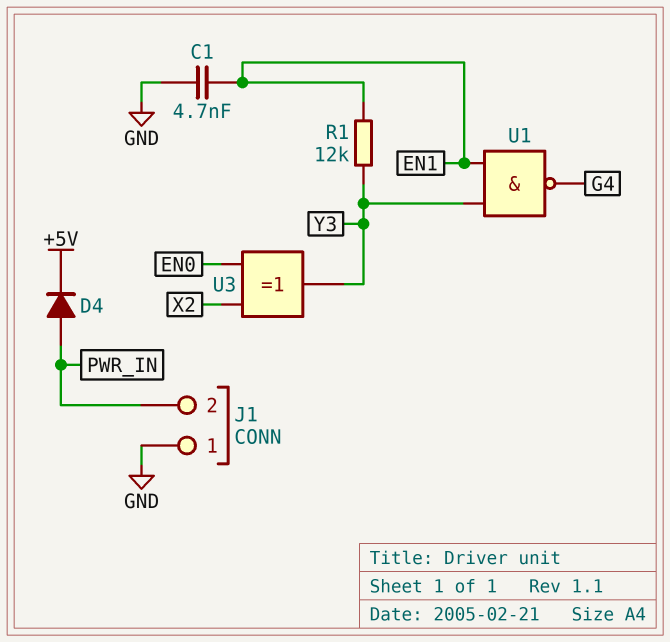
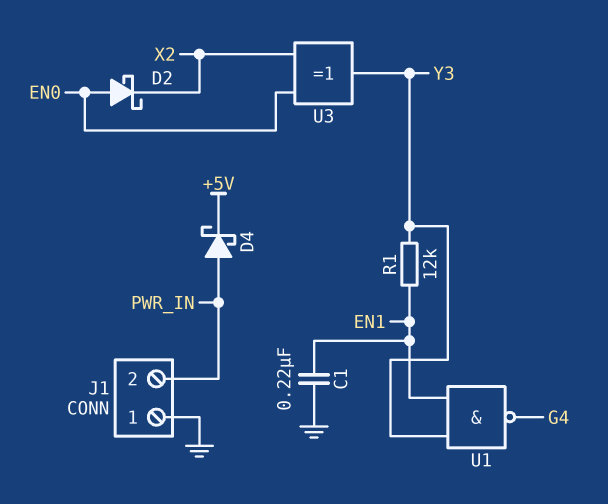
C1: 4.7nF (EN1, GND) -> 220nF (EN1, GND)
D2: none -> schottky (A EN0, K X2)
D4: diode (A PWR_IN, K +5V) -> schottky (A PWR_IN, K +5V)

